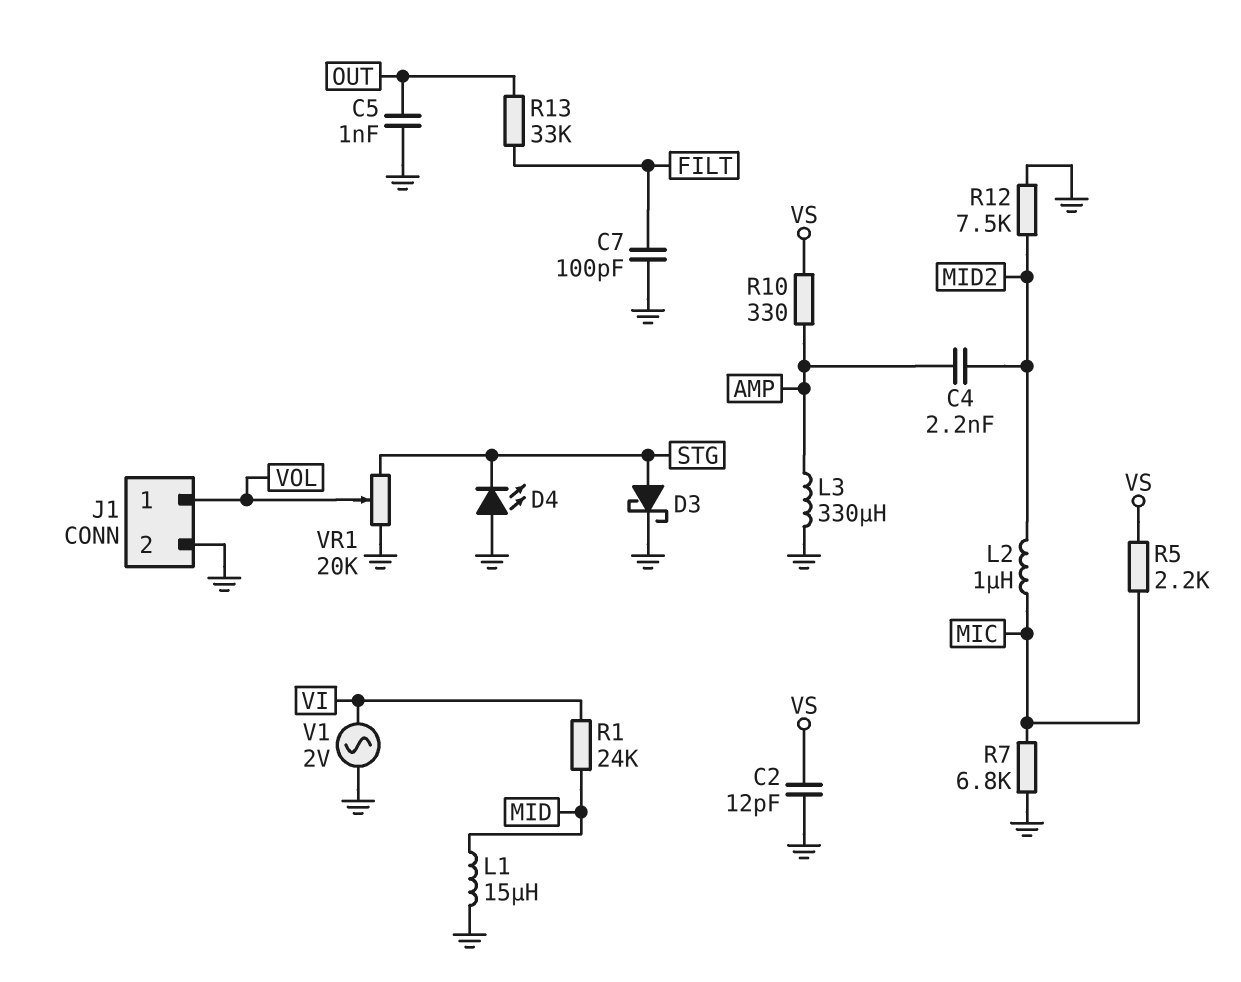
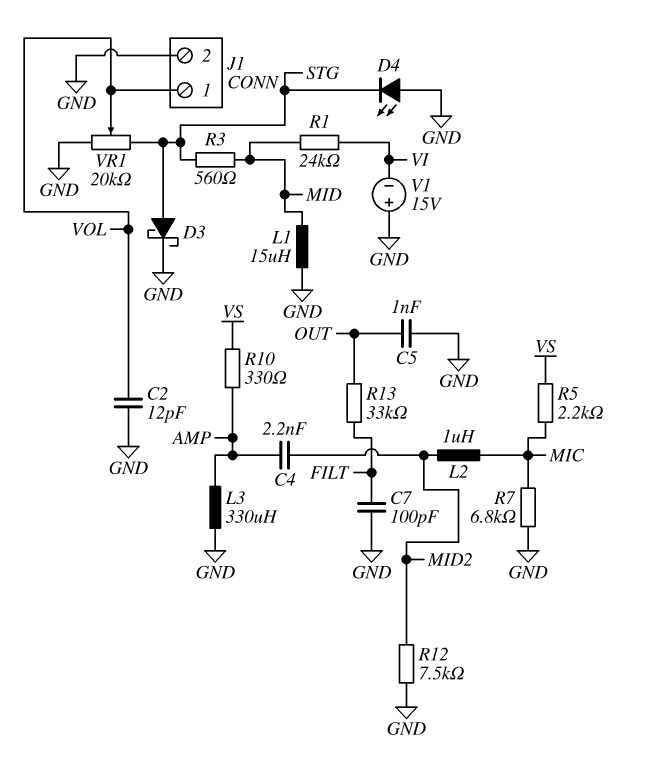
C2: 12pF (GND, VS) -> 12pF (GND, VOL)
R3: none -> 560 (MID, STG)
V1: AC 2V (GND, VI) -> 15V (plus GND, minus VI)

